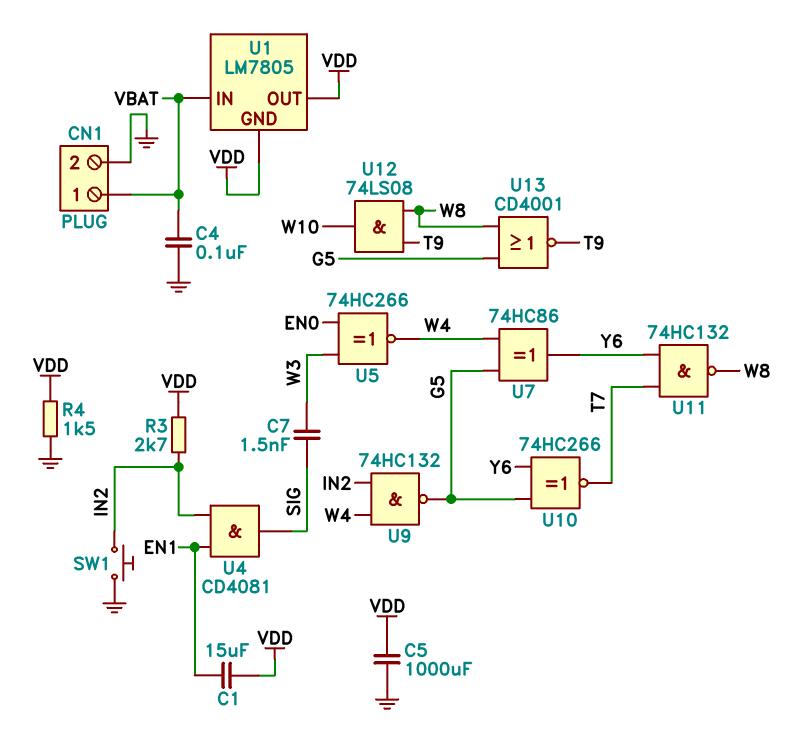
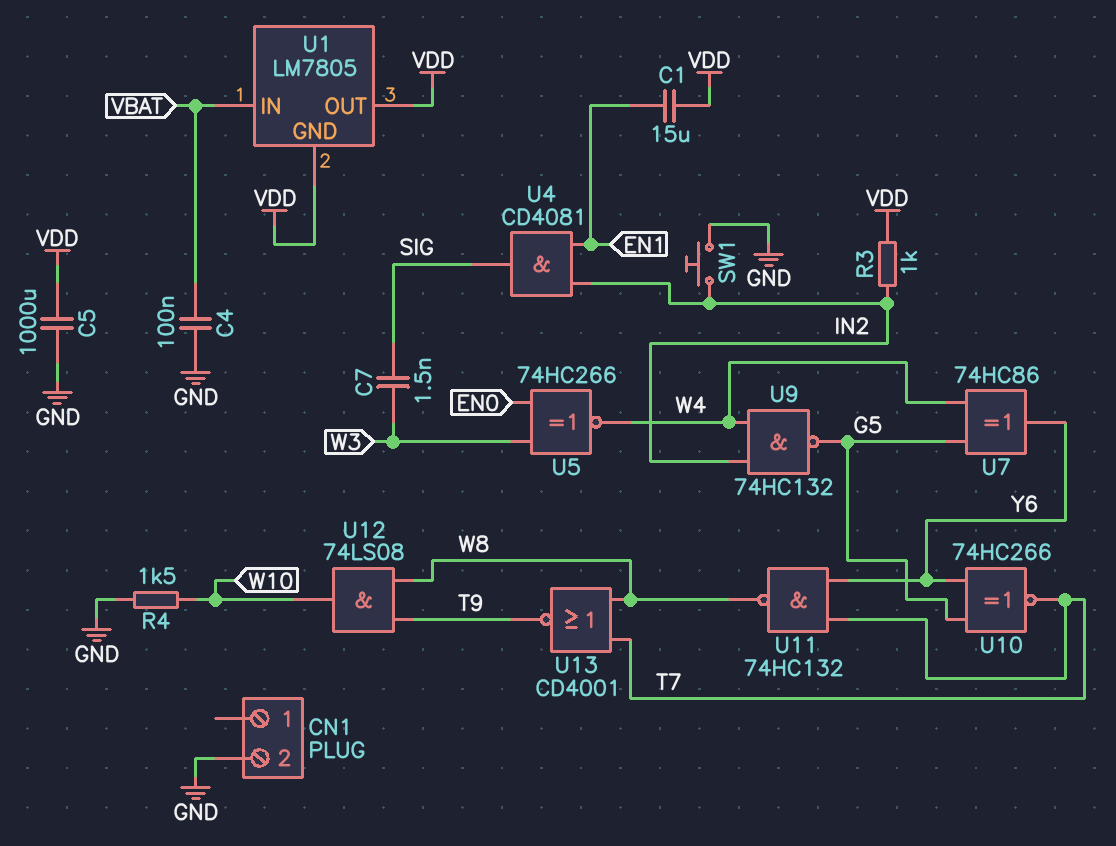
CN1 pin 1: VBAT -> none
R3: 2.7k (IN2, VDD) -> 1k (IN2, VDD)
R4: 1.5k (GND, VDD) -> 1.5k (GND, W10)
U13: NOR CD4001 (in G5, in W8, out T9) -> NOR CD4001 (in T7, in W8, out T9)

